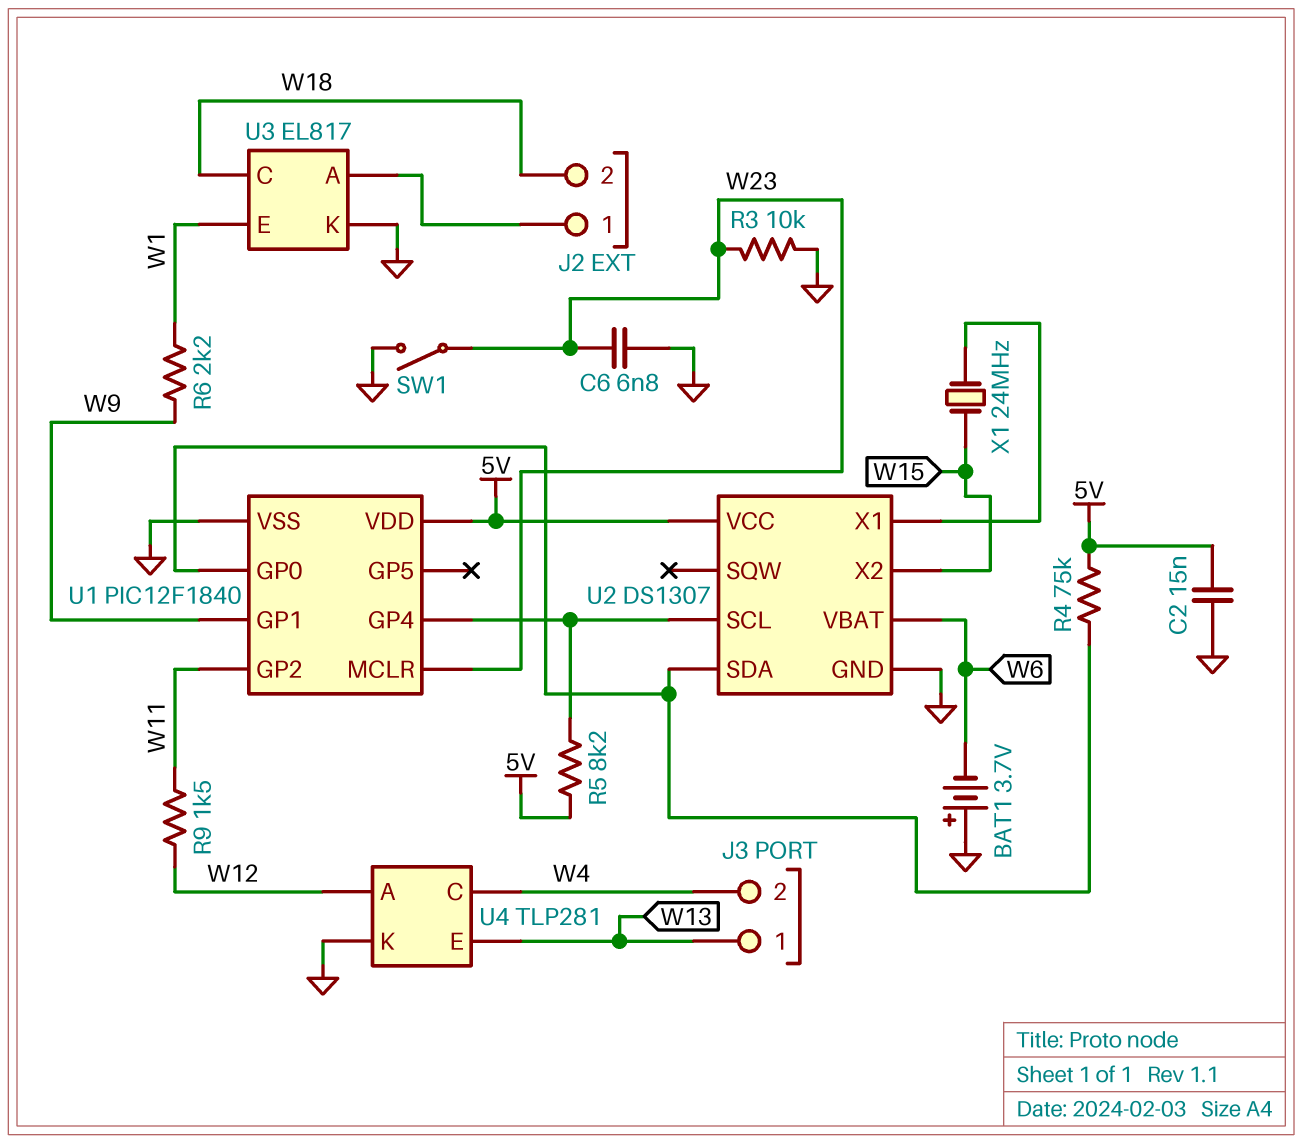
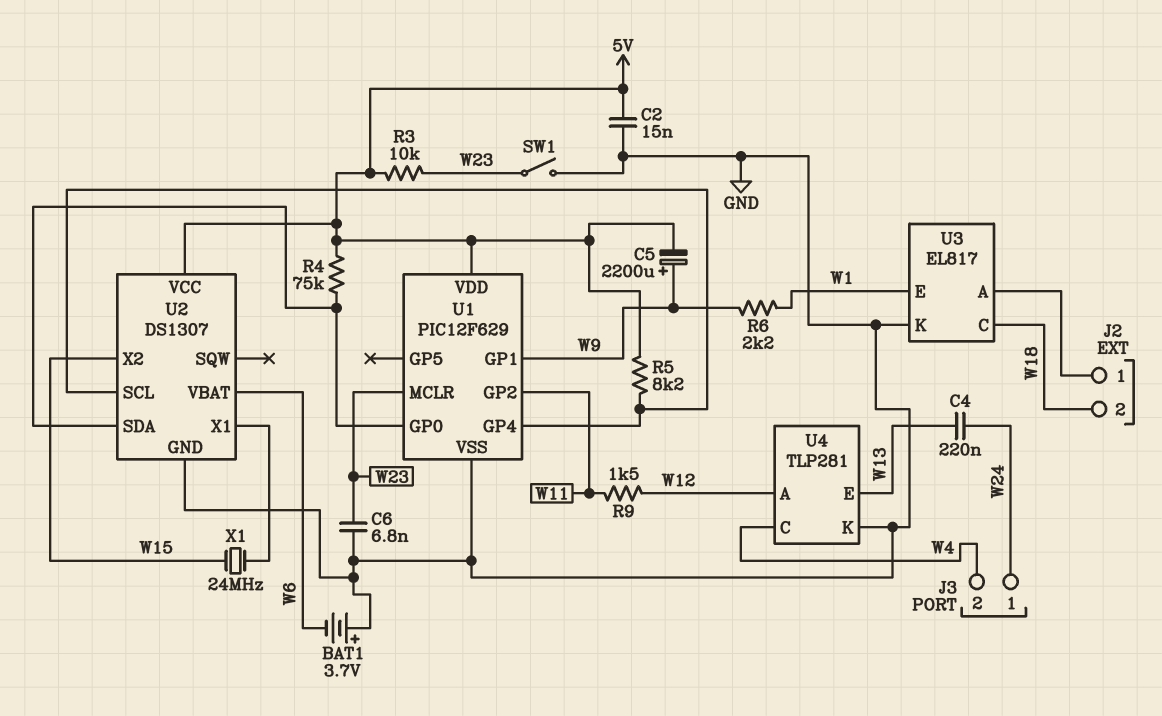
C4: none -> 220nF (W13, W24)
C5: none -> 2200uF (plus W9, minus 5V)
J3 pin 1: W13 -> W24
R3: 10k (GND, W23) -> 10k (5V, W23)
U1: PIC12F1840 -> PIC12F629

